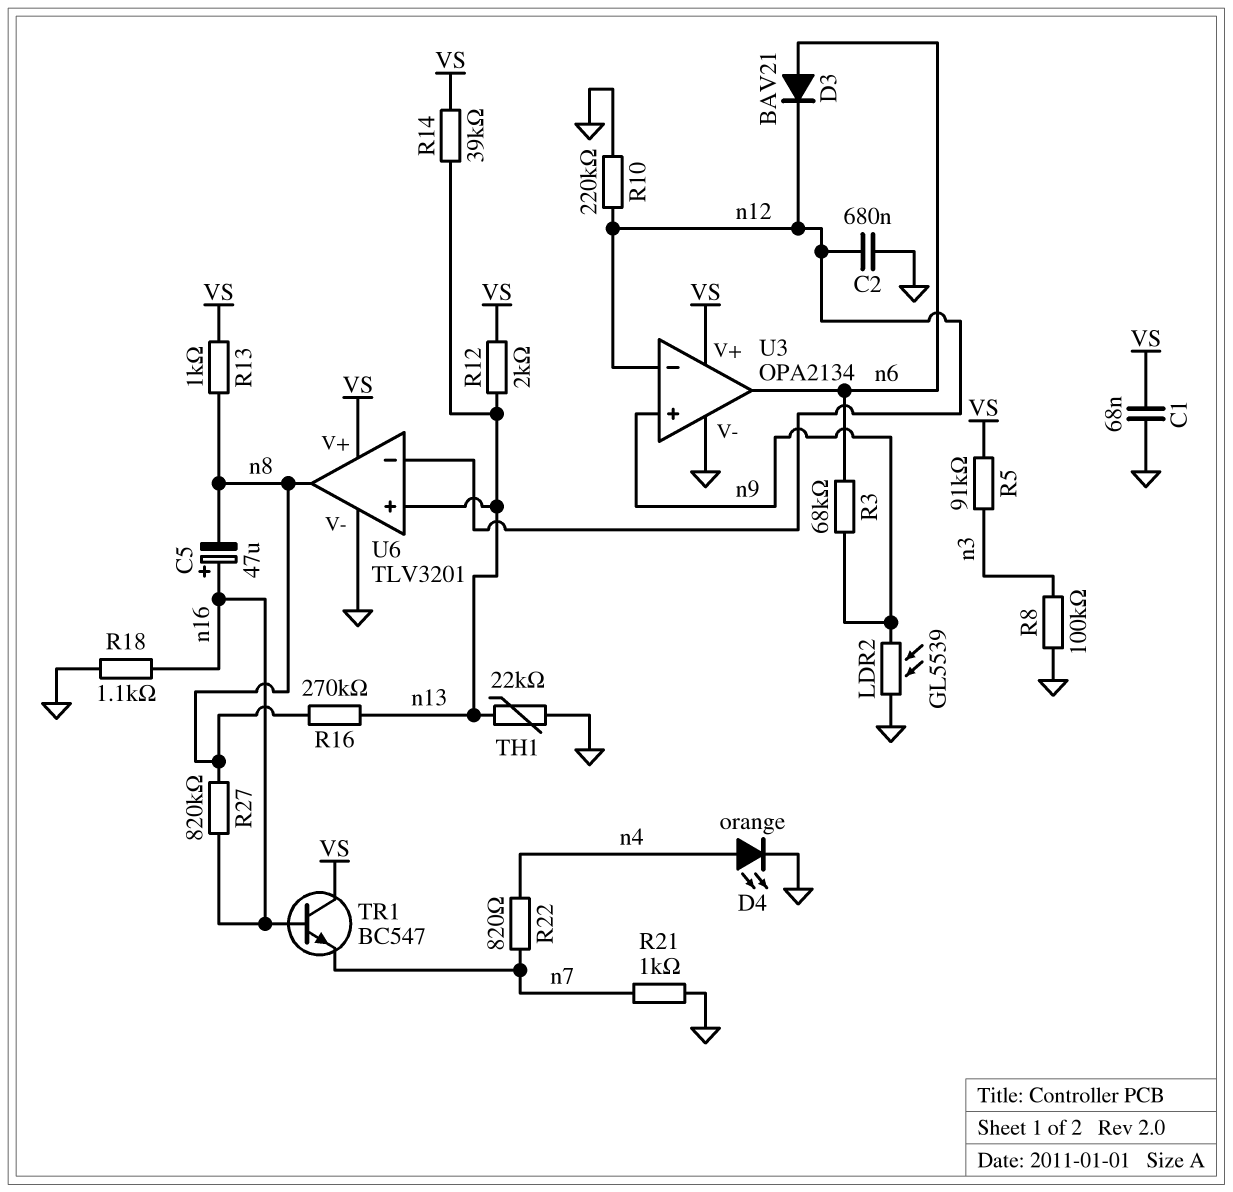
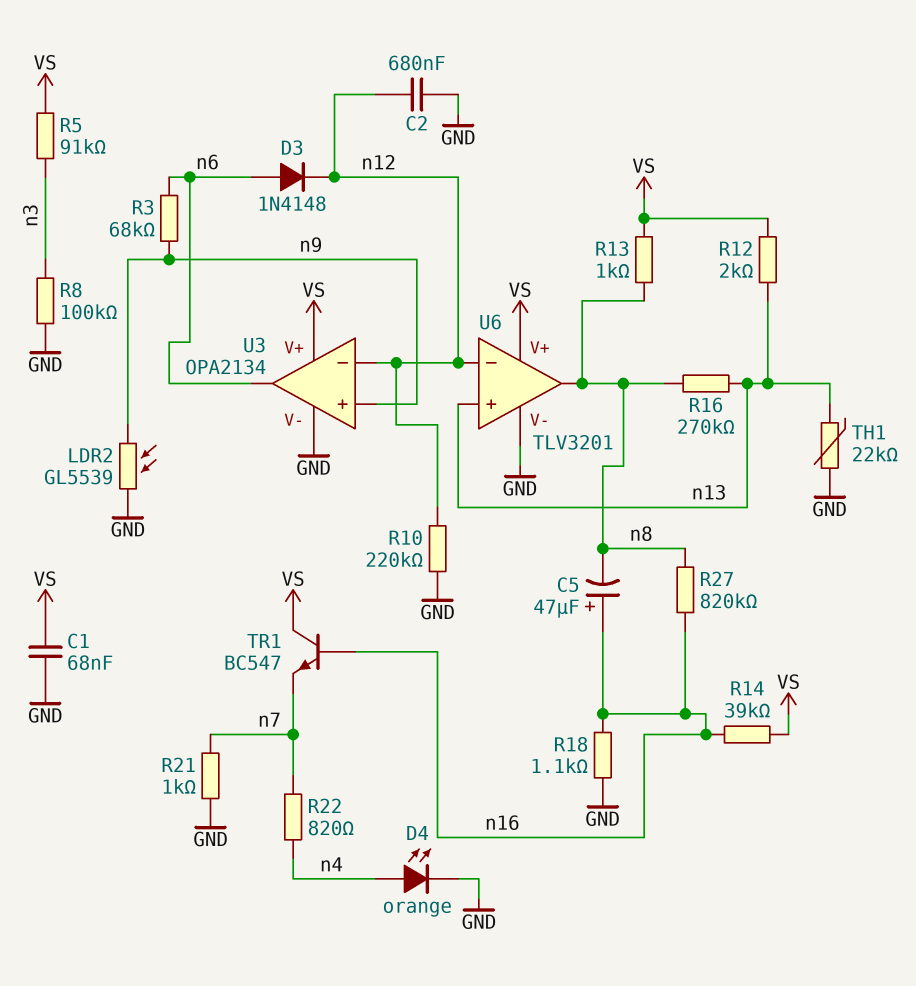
D3: diode BAV21 (A n6, K n12) -> diode 1N4148 (A n6, K n12)
R14: 39k (VS, n13) -> 39k (VS, n16)

